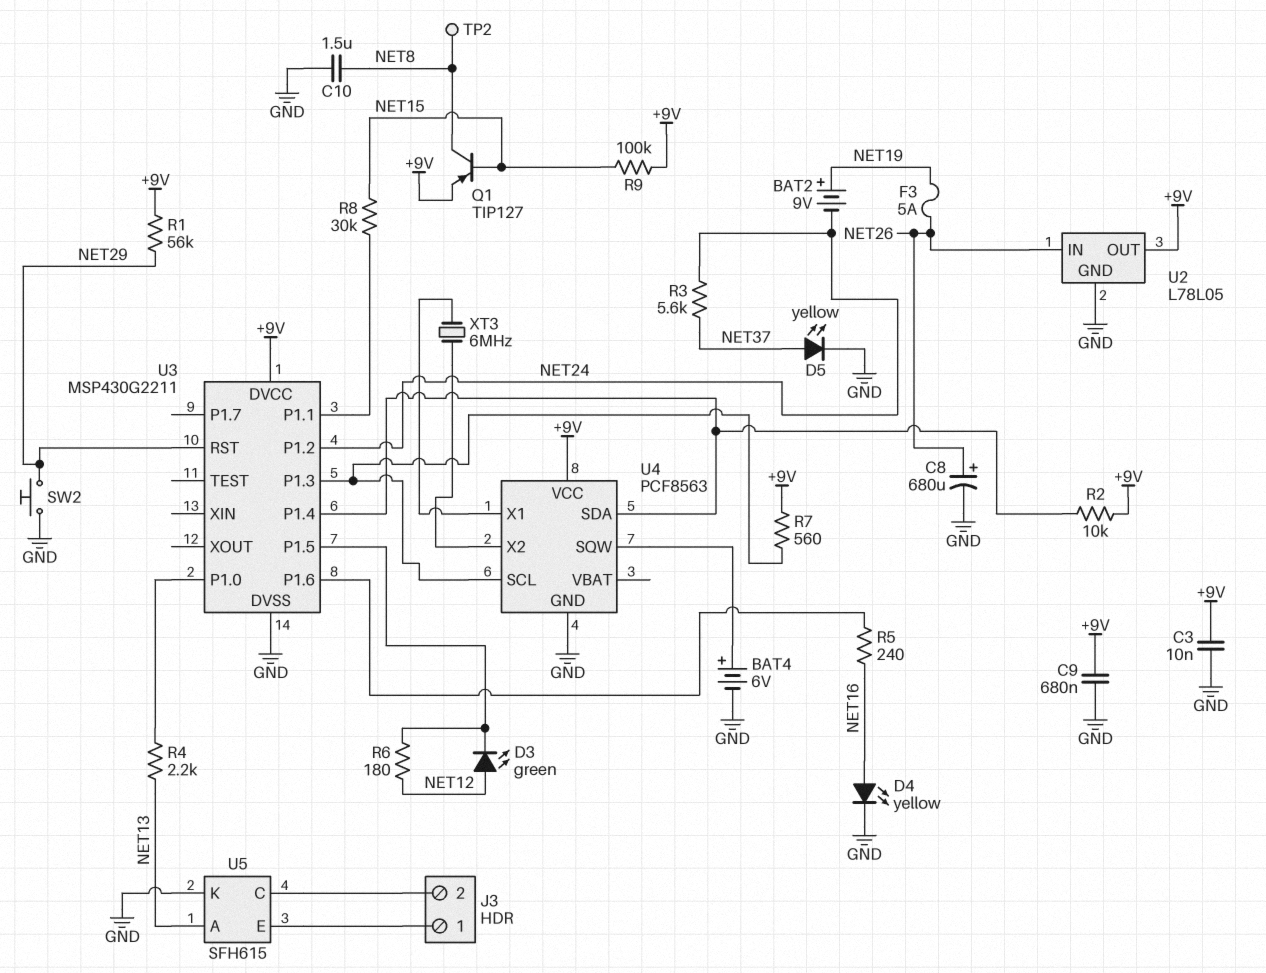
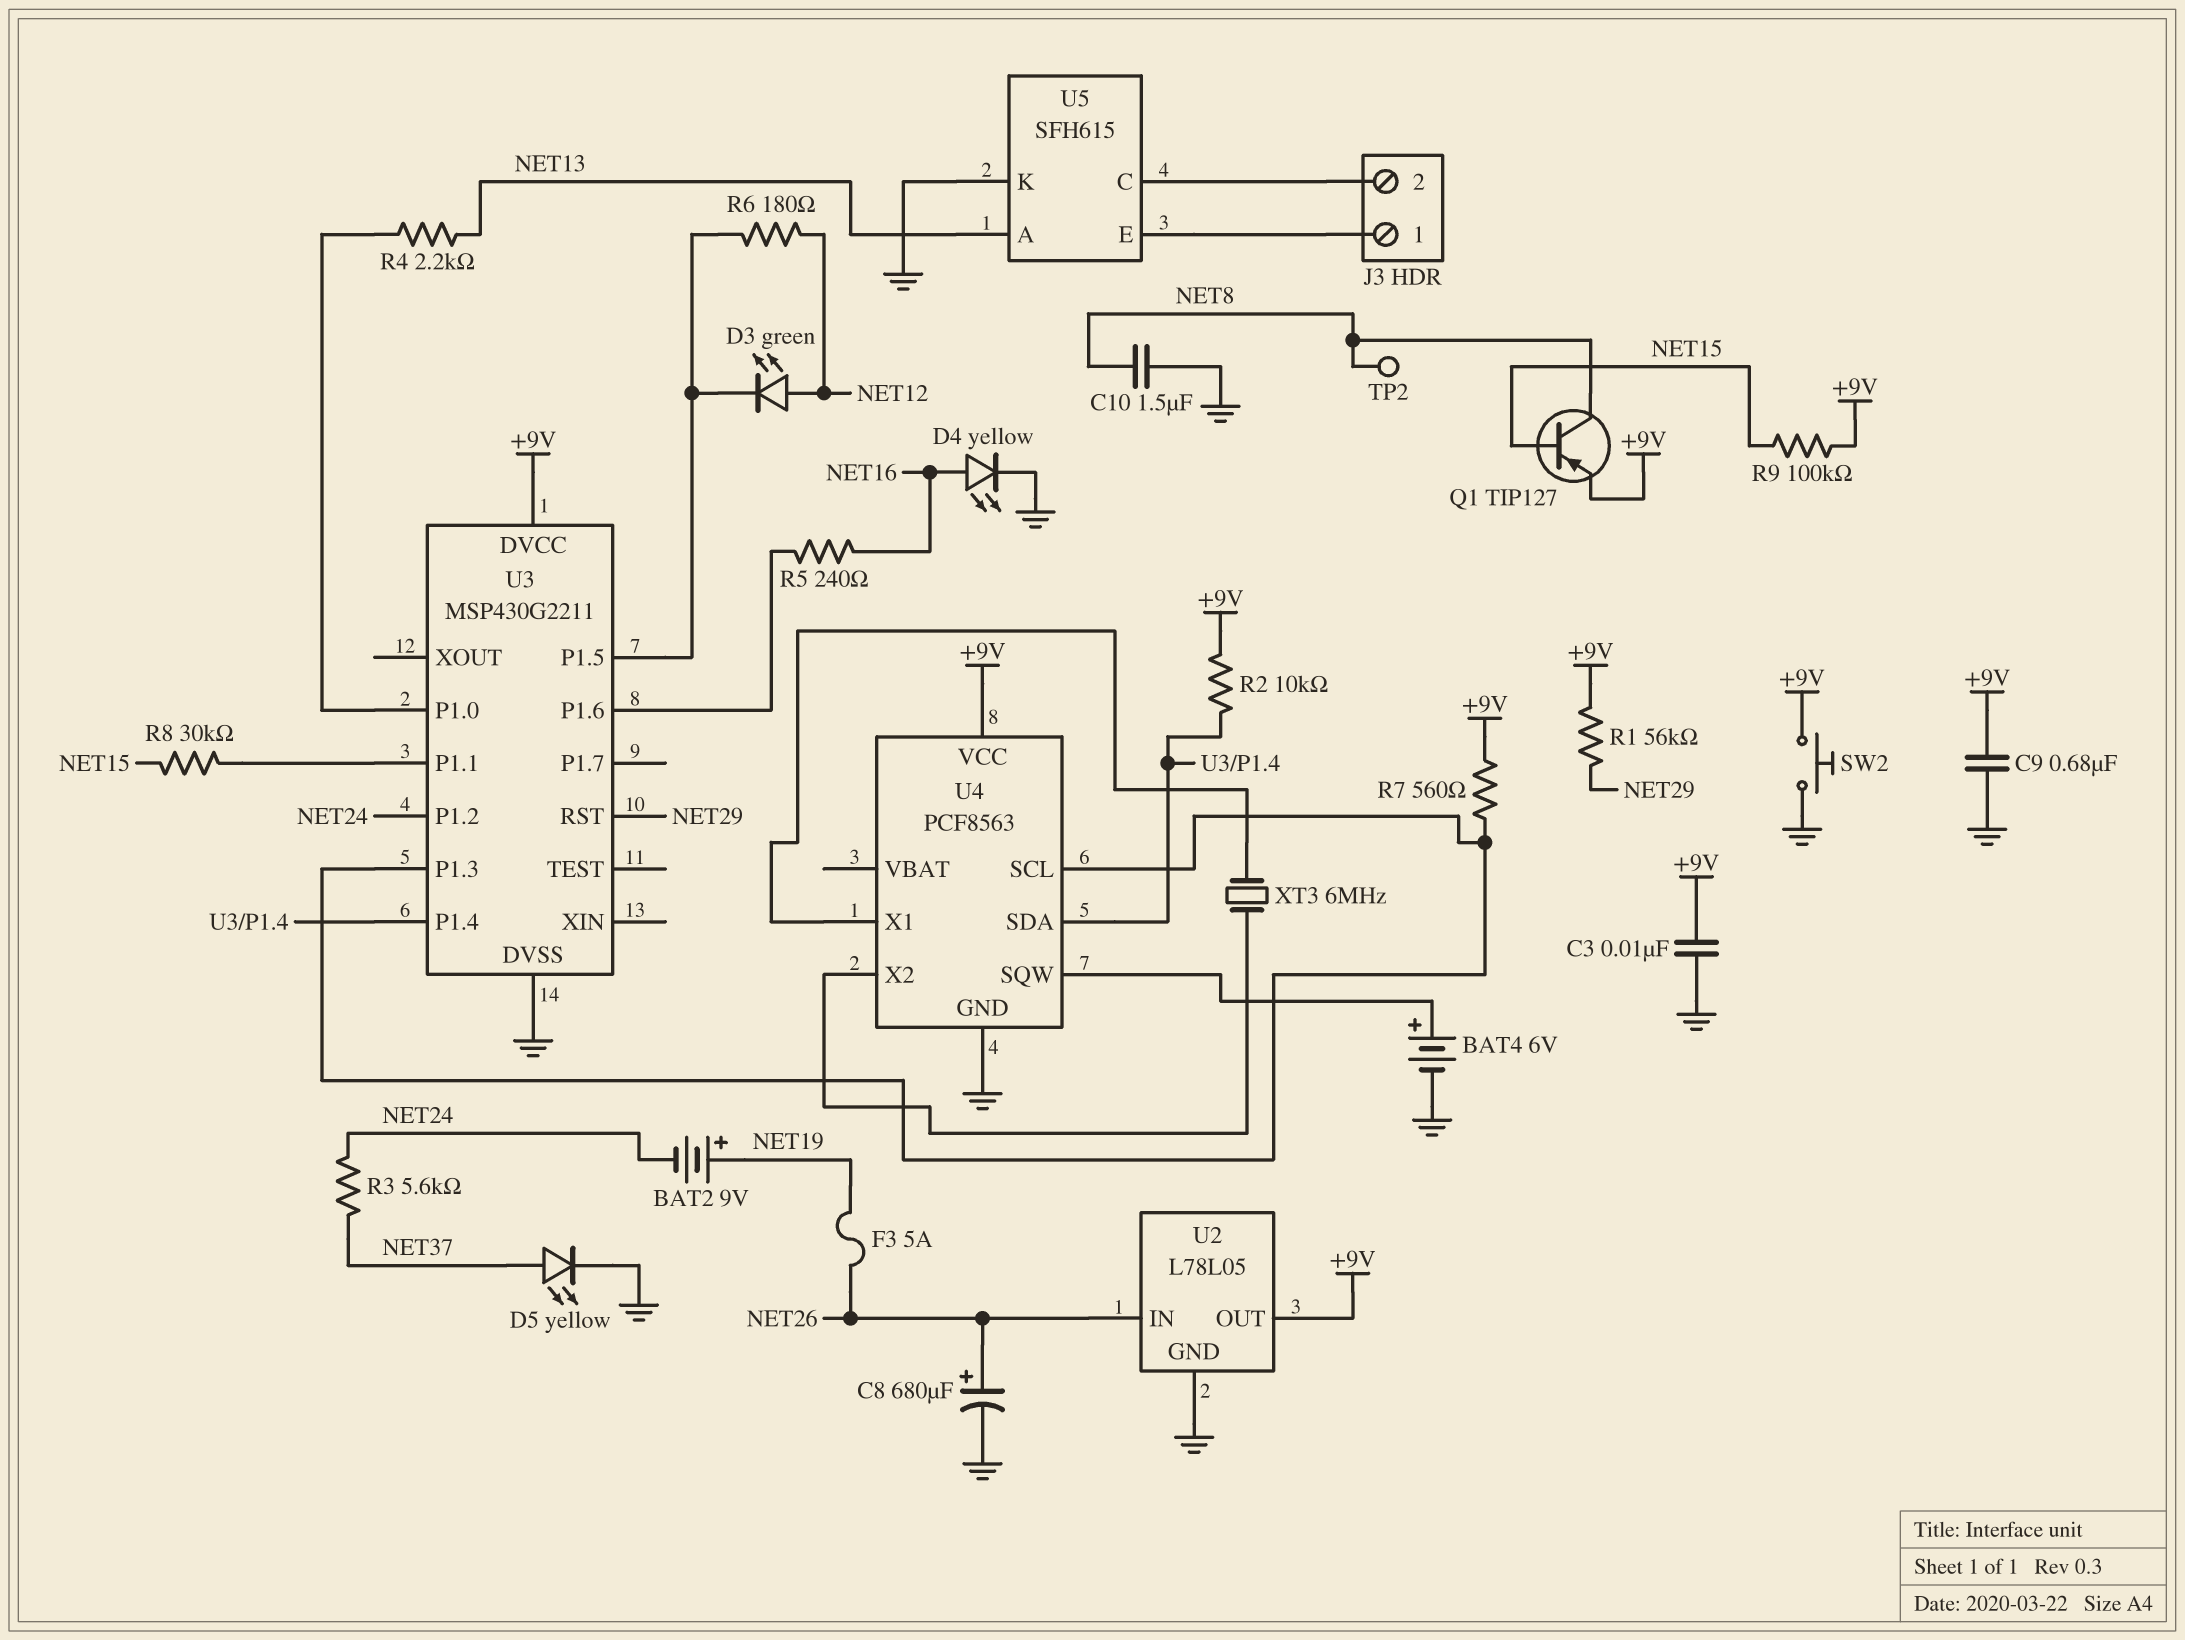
SW2: button (GND, NET29) -> button (+9V, GND)

